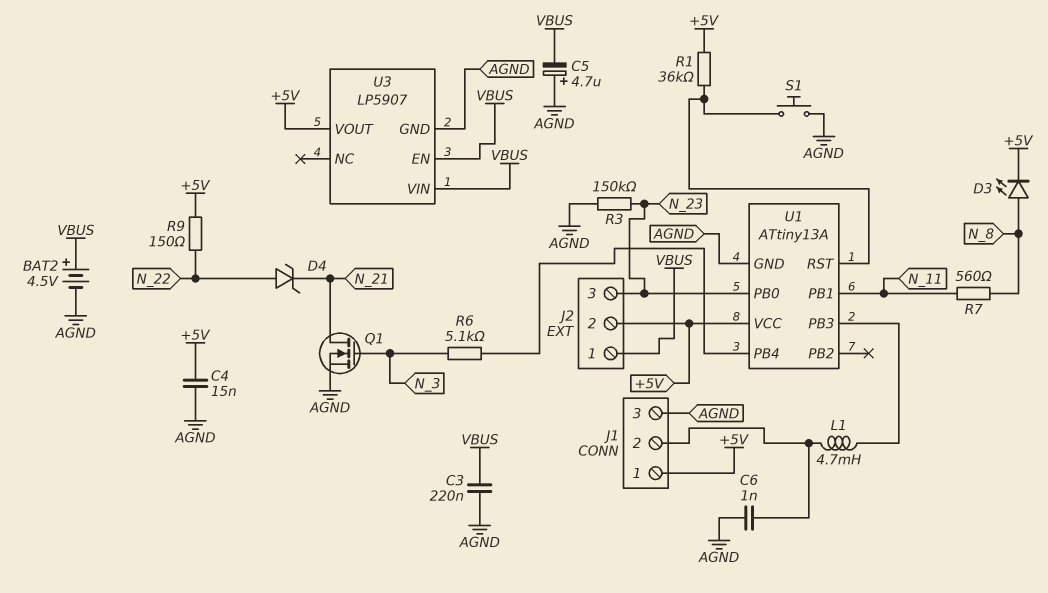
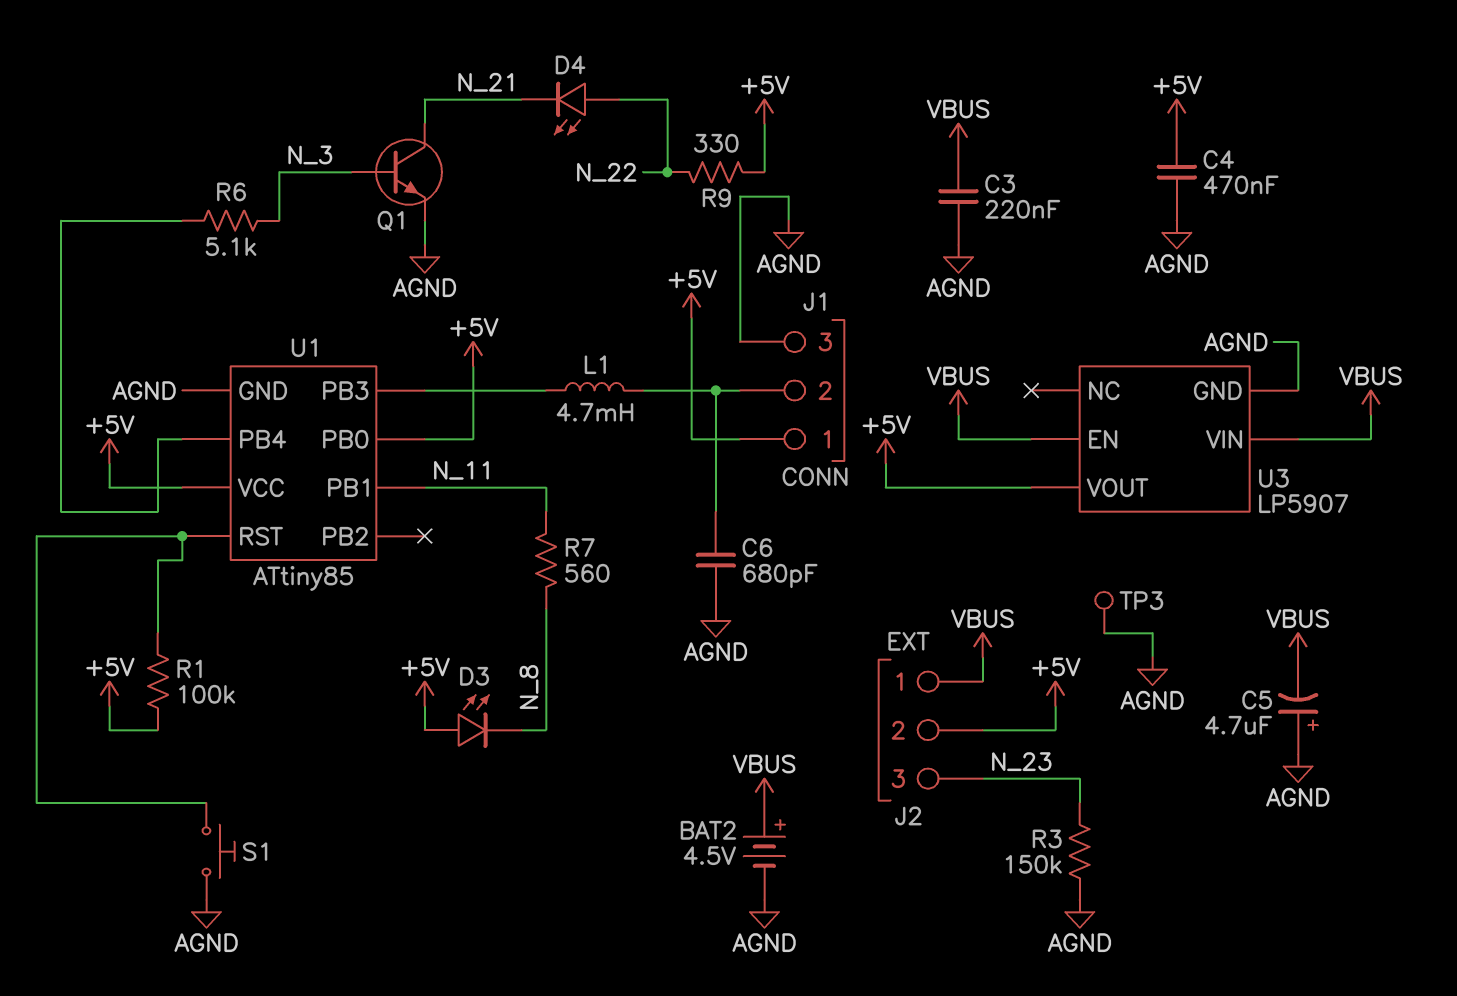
C4: 15nF (+5V, AGND) -> 470nF (+5V, AGND)
C6: 1nF (AGND, J1/2) -> 680pF (AGND, J1/2)
D3: LED (A N_8, K +5V) -> LED (A +5V, K N_8)
D4: zener (A N_22, K N_21) -> LED (A N_22, K N_21)
Q1: NMOS (G N_3, D N_21, S AGND) -> NPN (B N_3, C N_21, E AGND)
R1: 36k (+5V, U1/RST) -> 100k (+5V, U1/RST)
R9: 150 (+5V, N_22) -> 330 (+5V, N_22)
TP3: none -> test point (AGND)
U1: ATtiny13A -> ATtiny85
U1 pin PB0: N_23 -> +5V

